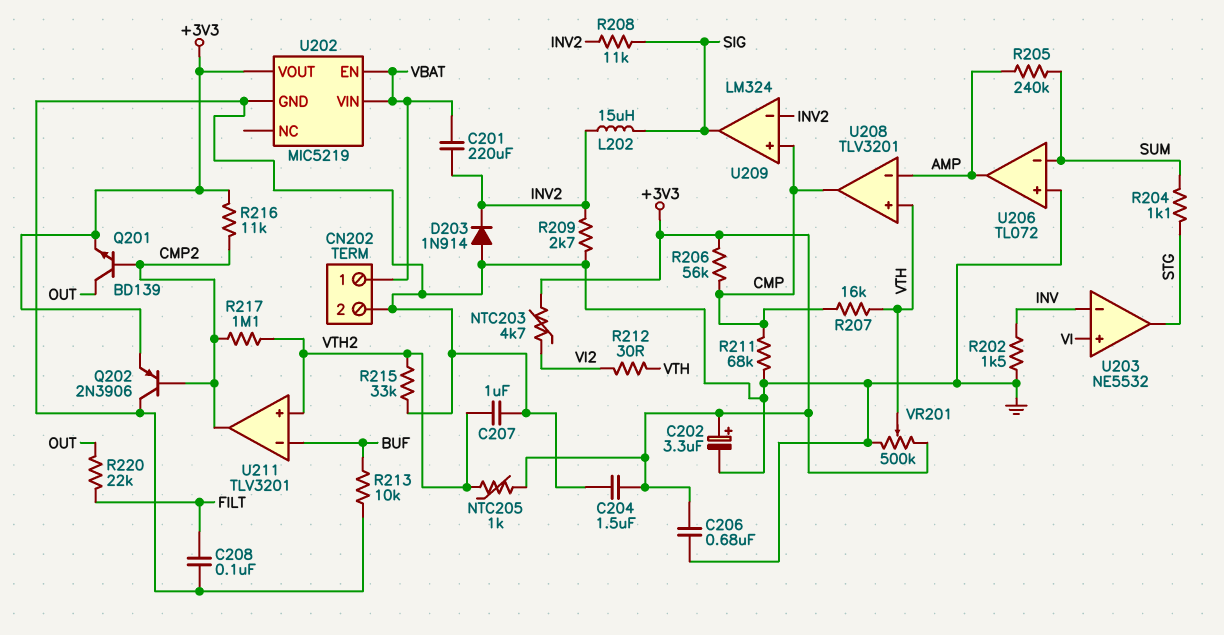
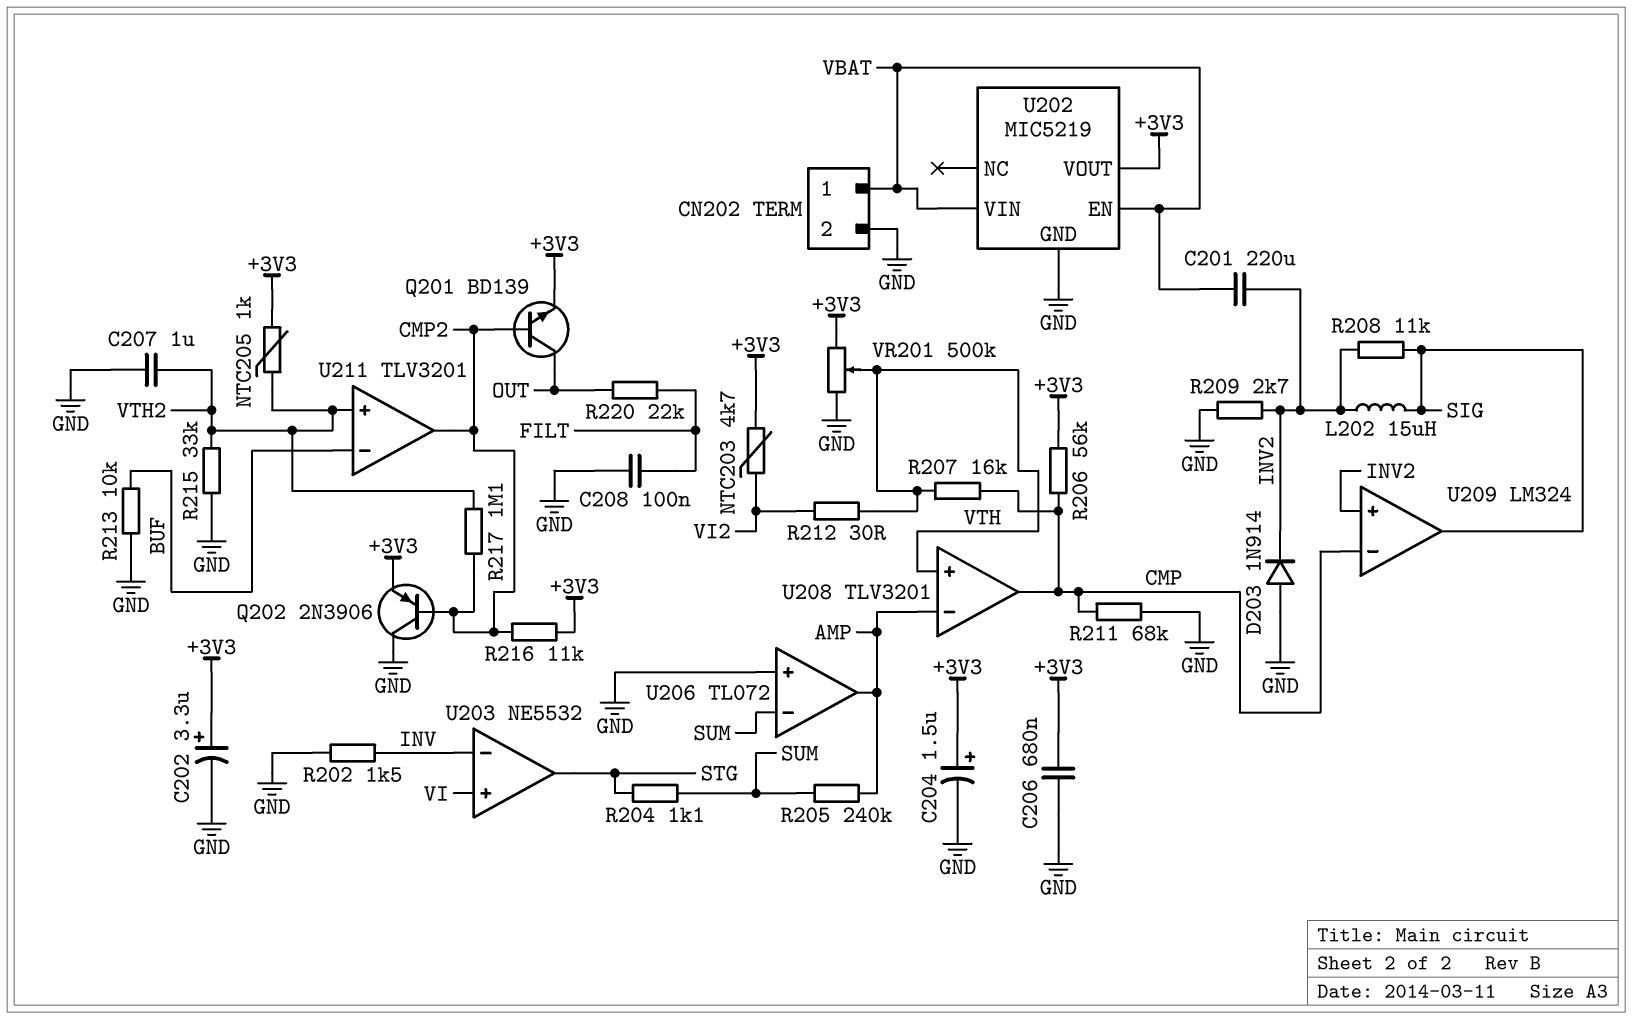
C204: 1.5uF (+3V3, GND) -> 1.5uF (plus +3V3, minus GND)
U209 pin in+: CMP -> INV2
U209 pin in-: INV2 -> CMP

